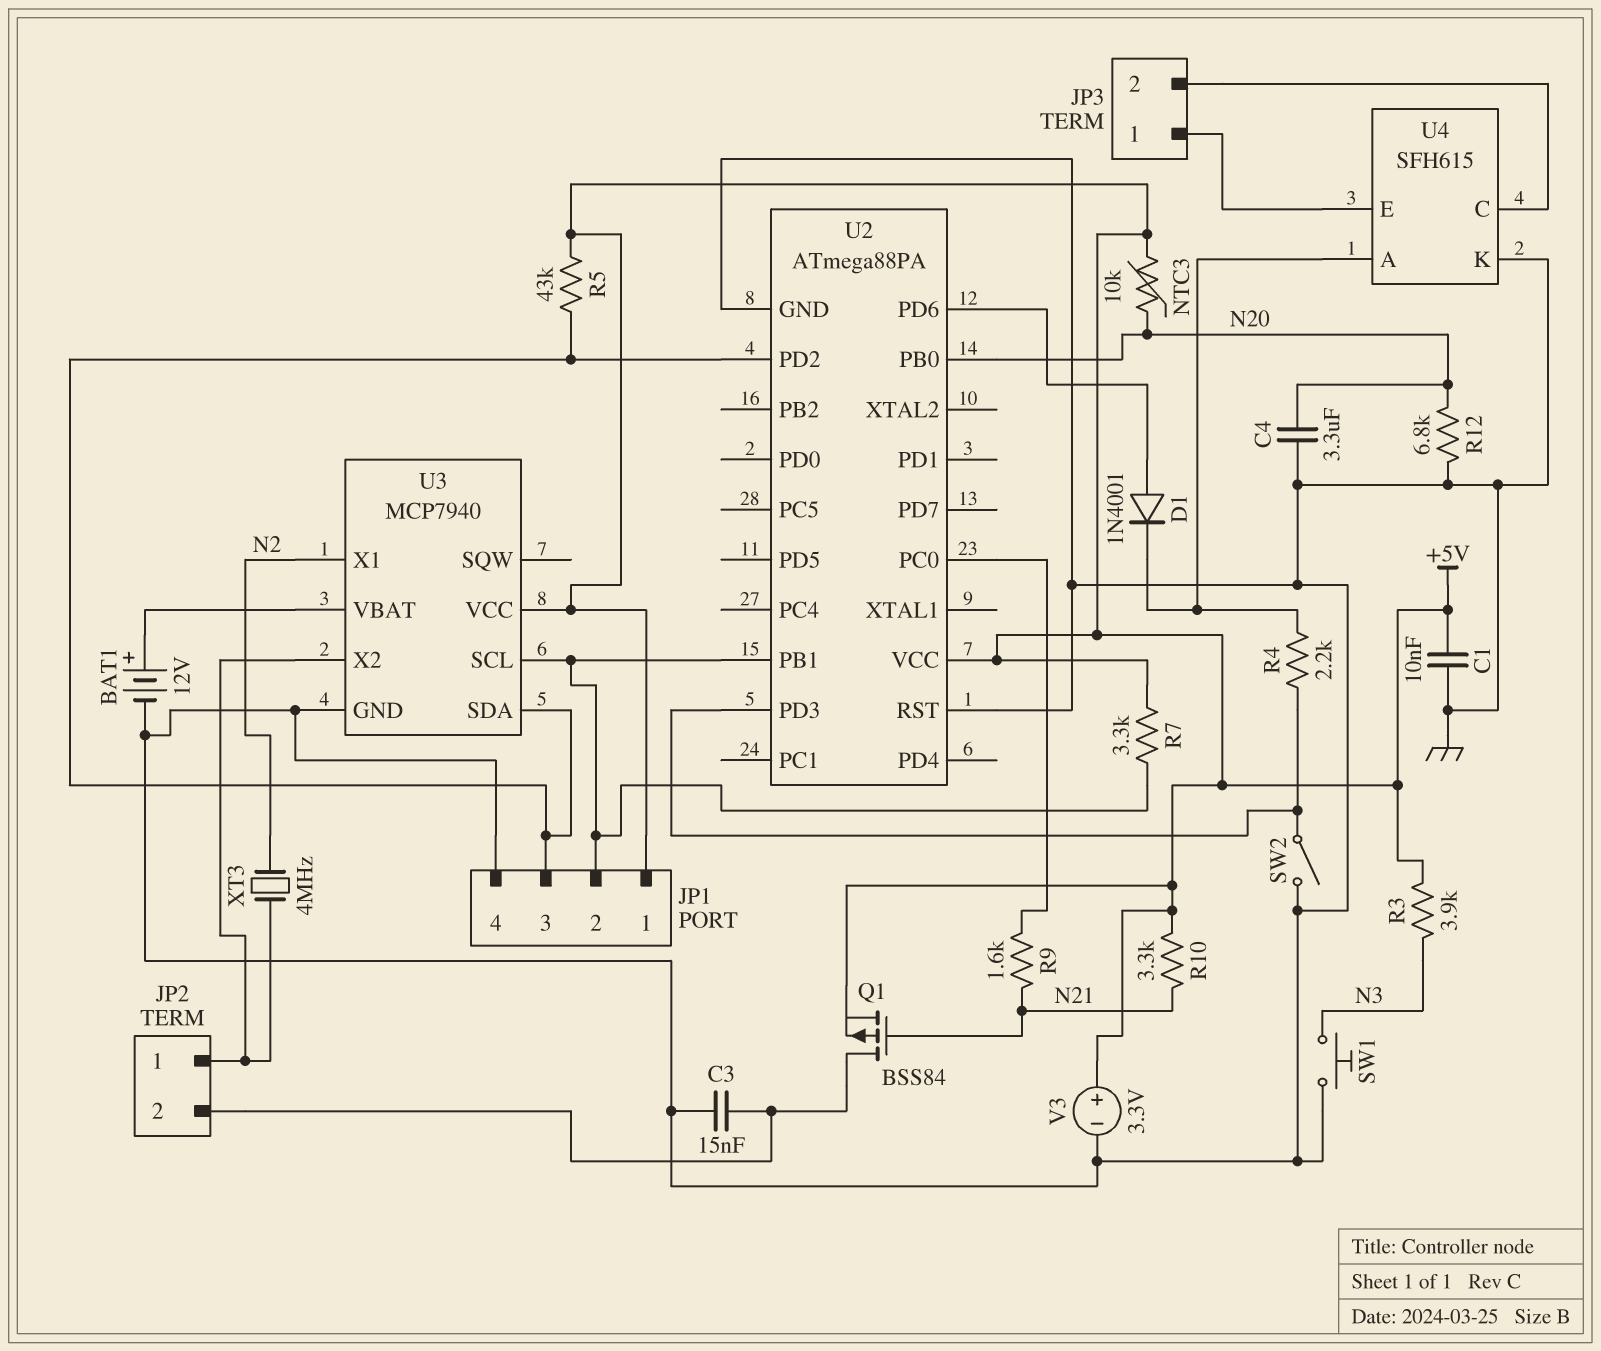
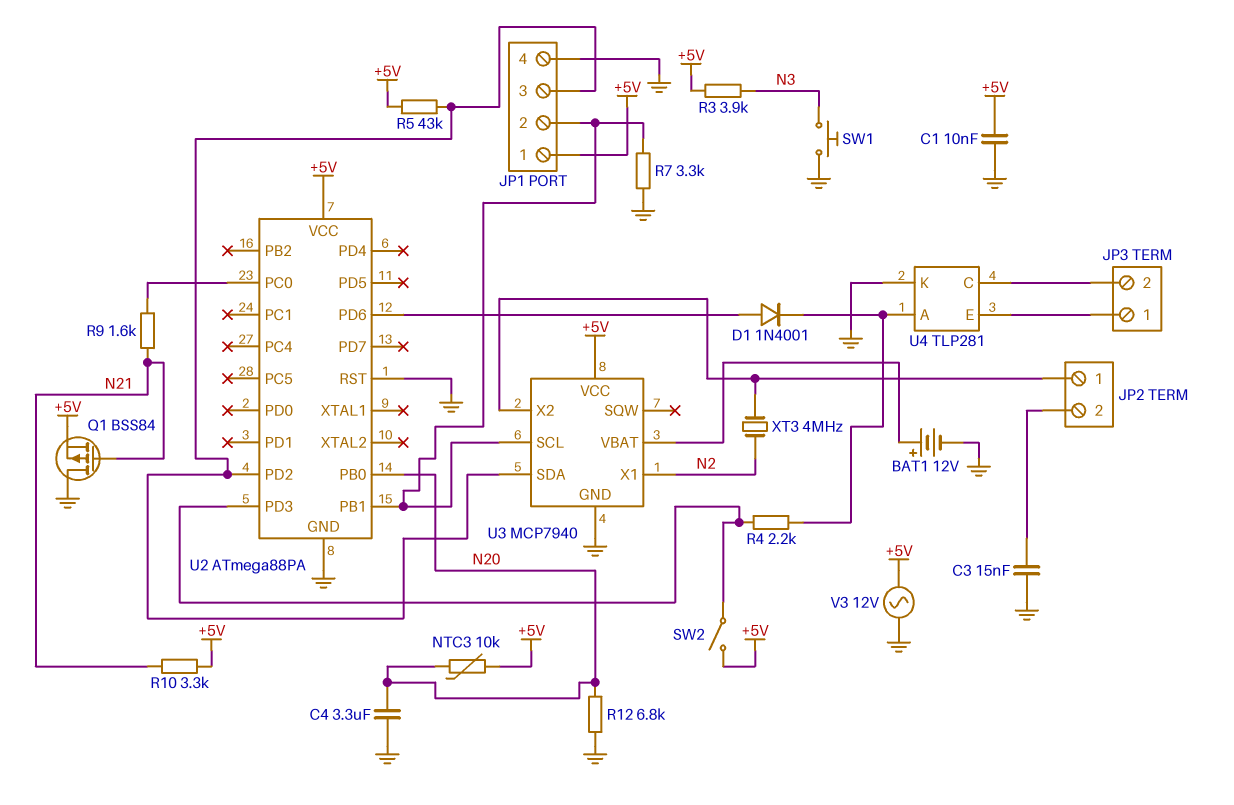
Q1: PMOS BSS84 (G N21, D JP2/2, S +5V) -> PMOS BSS84 (G N21, D GND, S +5V)
R7: 3.3k (+5V, JP1/2) -> 3.3k (GND, JP1/2)
SW2: switch (GND, U2/PD3) -> switch (+5V, U2/PD3)
U4: SFH615 -> TLP281
V3: 3.3V (plus +5V, minus GND) -> AC 12V (+5V, GND)

